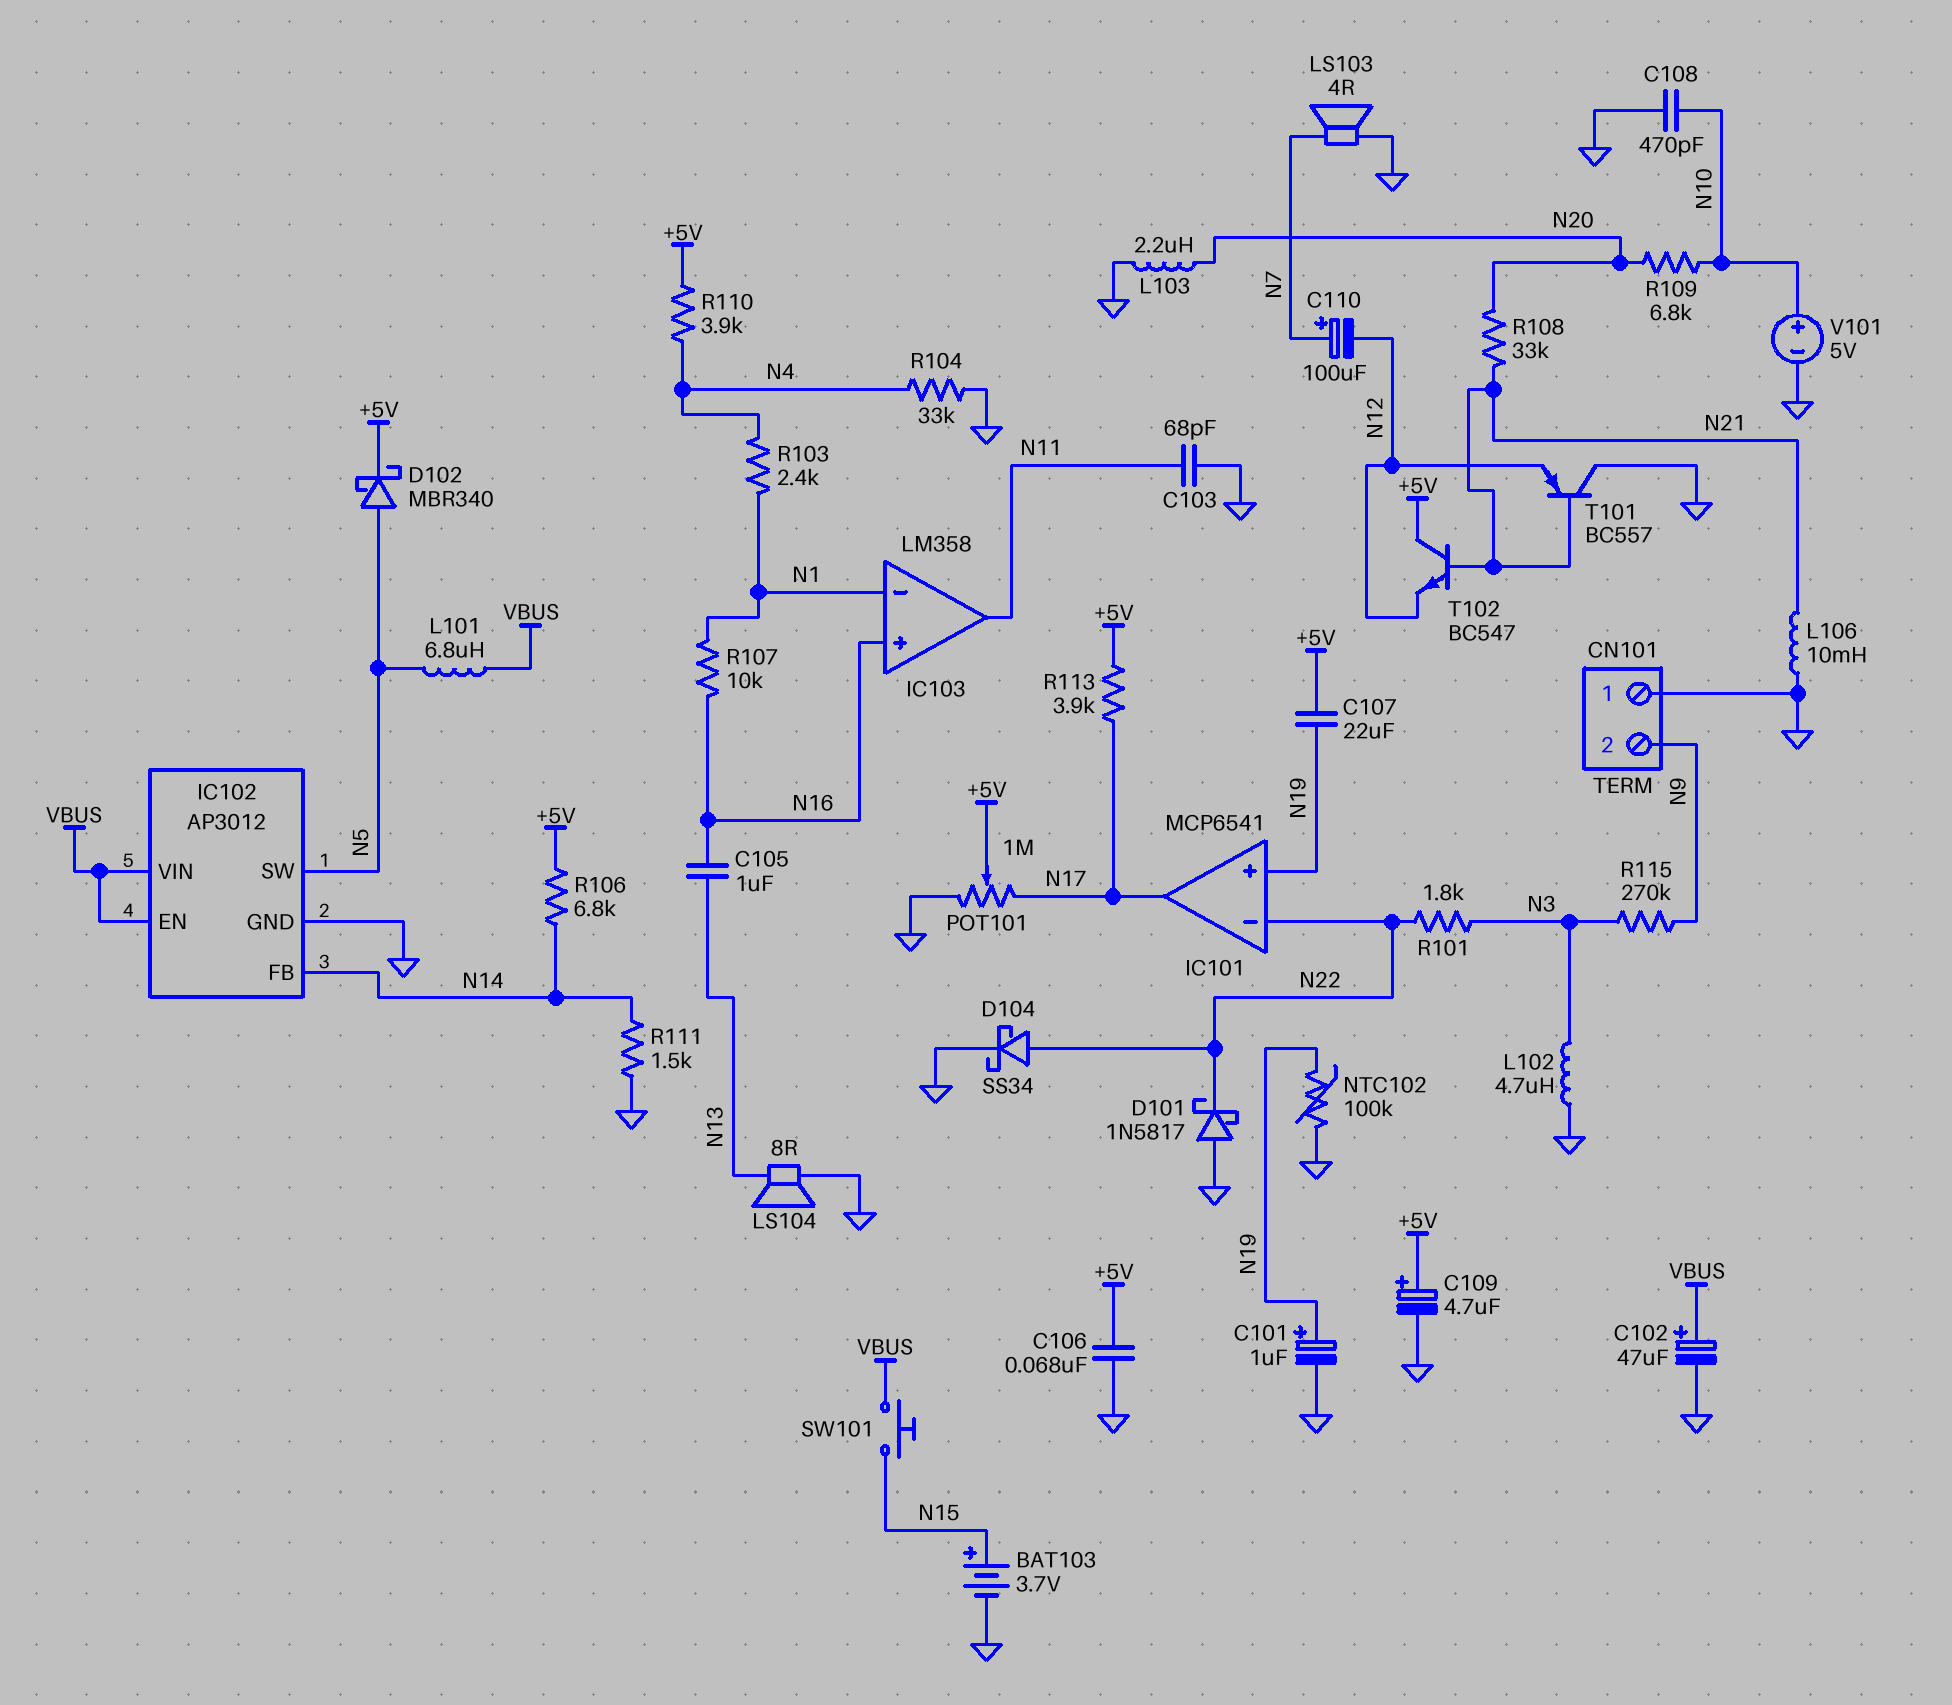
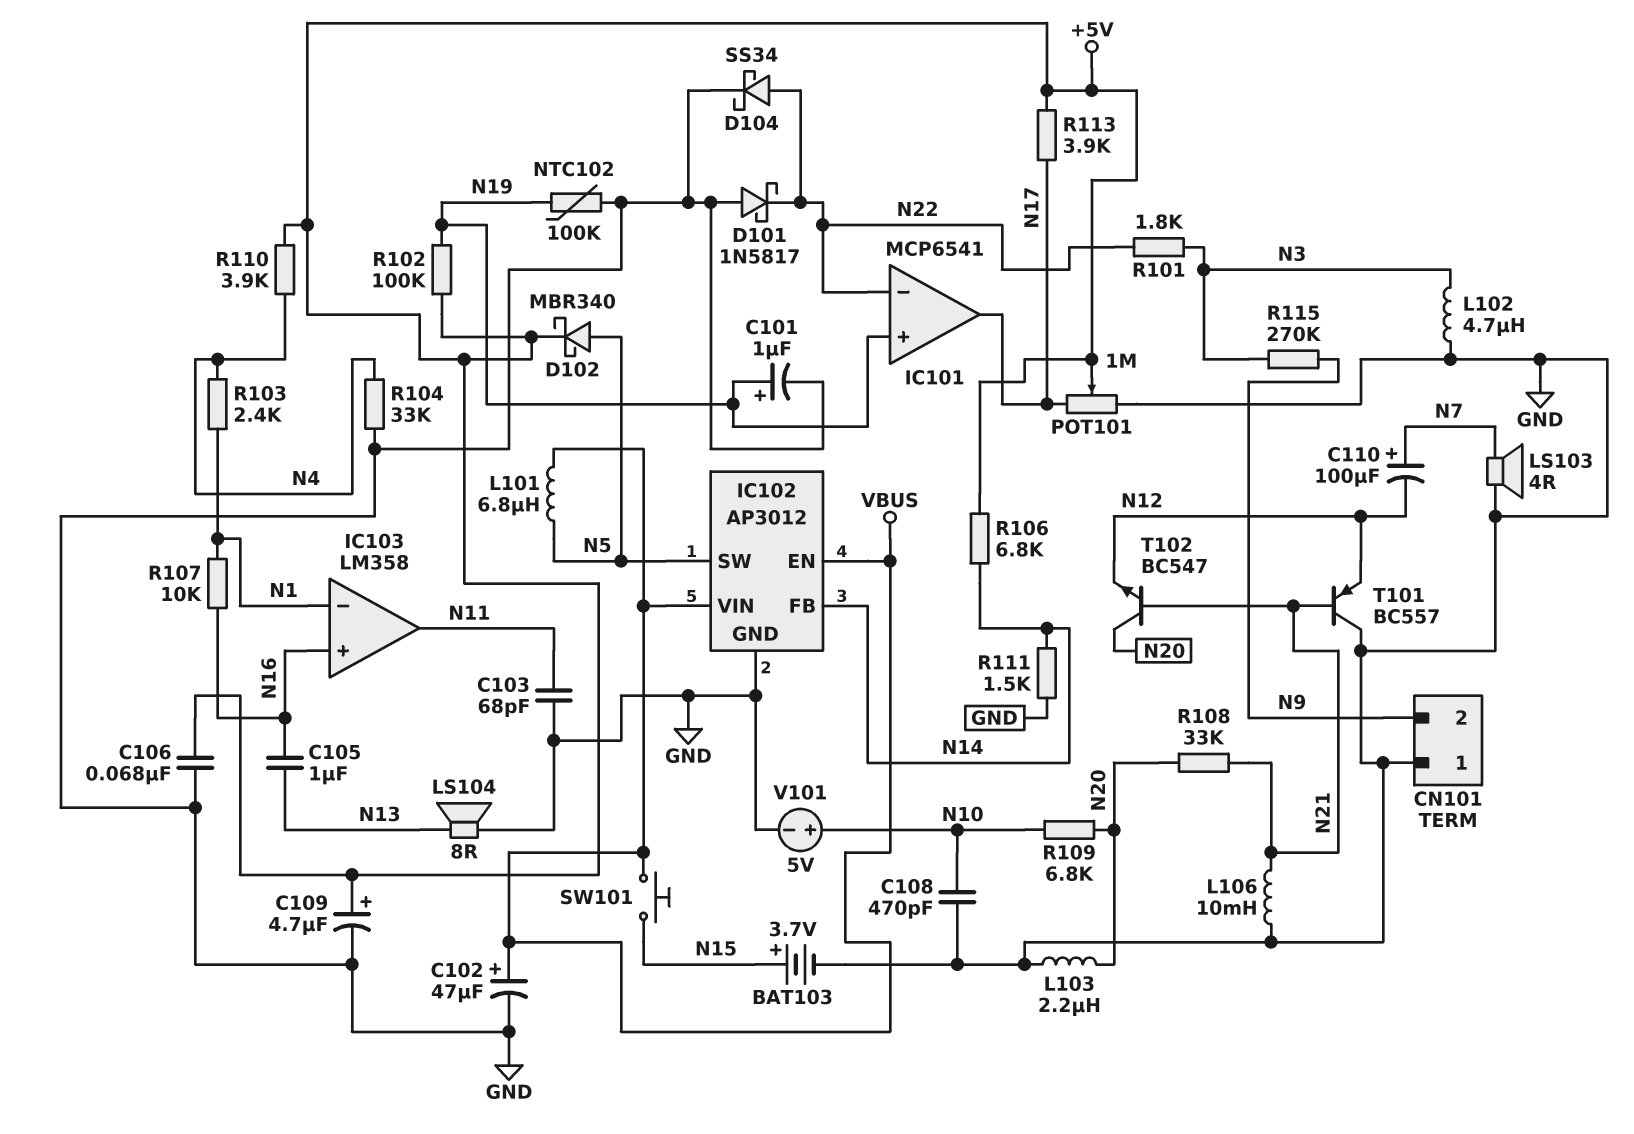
C107: 22uF (+5V, N19) -> none
R102: none -> 100k (+5V, N19)
T102: NPN BC547 (B N21, C +5V, E N12) -> NPN BC547 (B N21, C N20, E N12)

